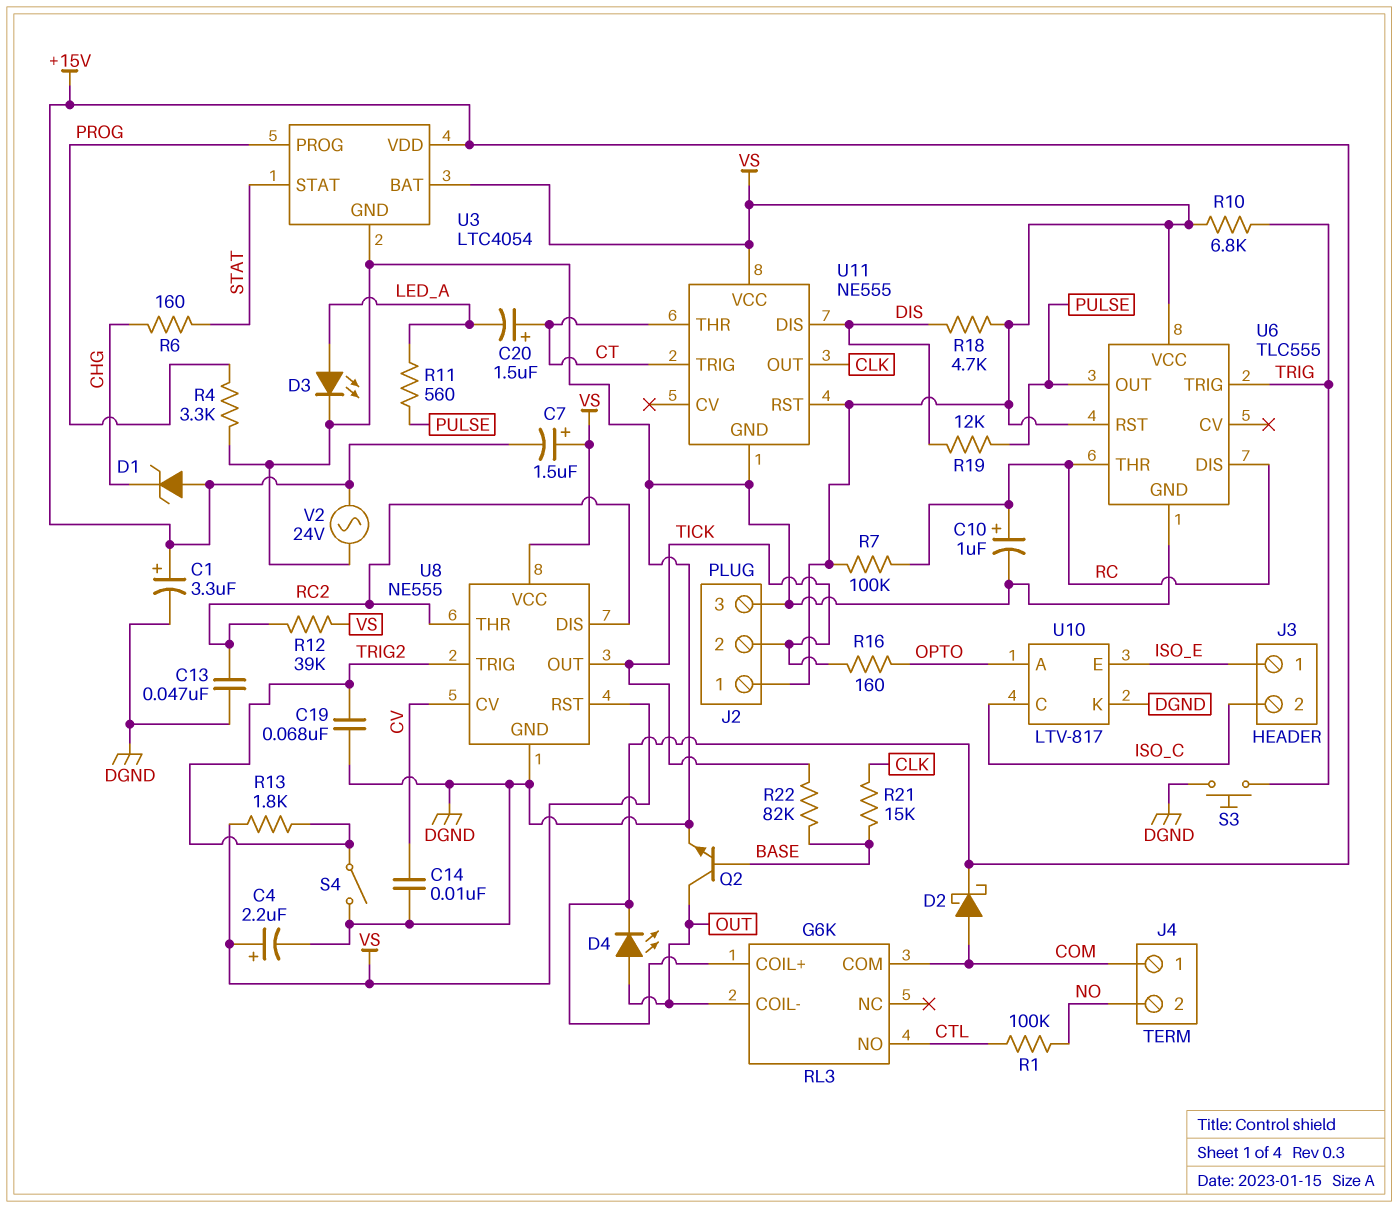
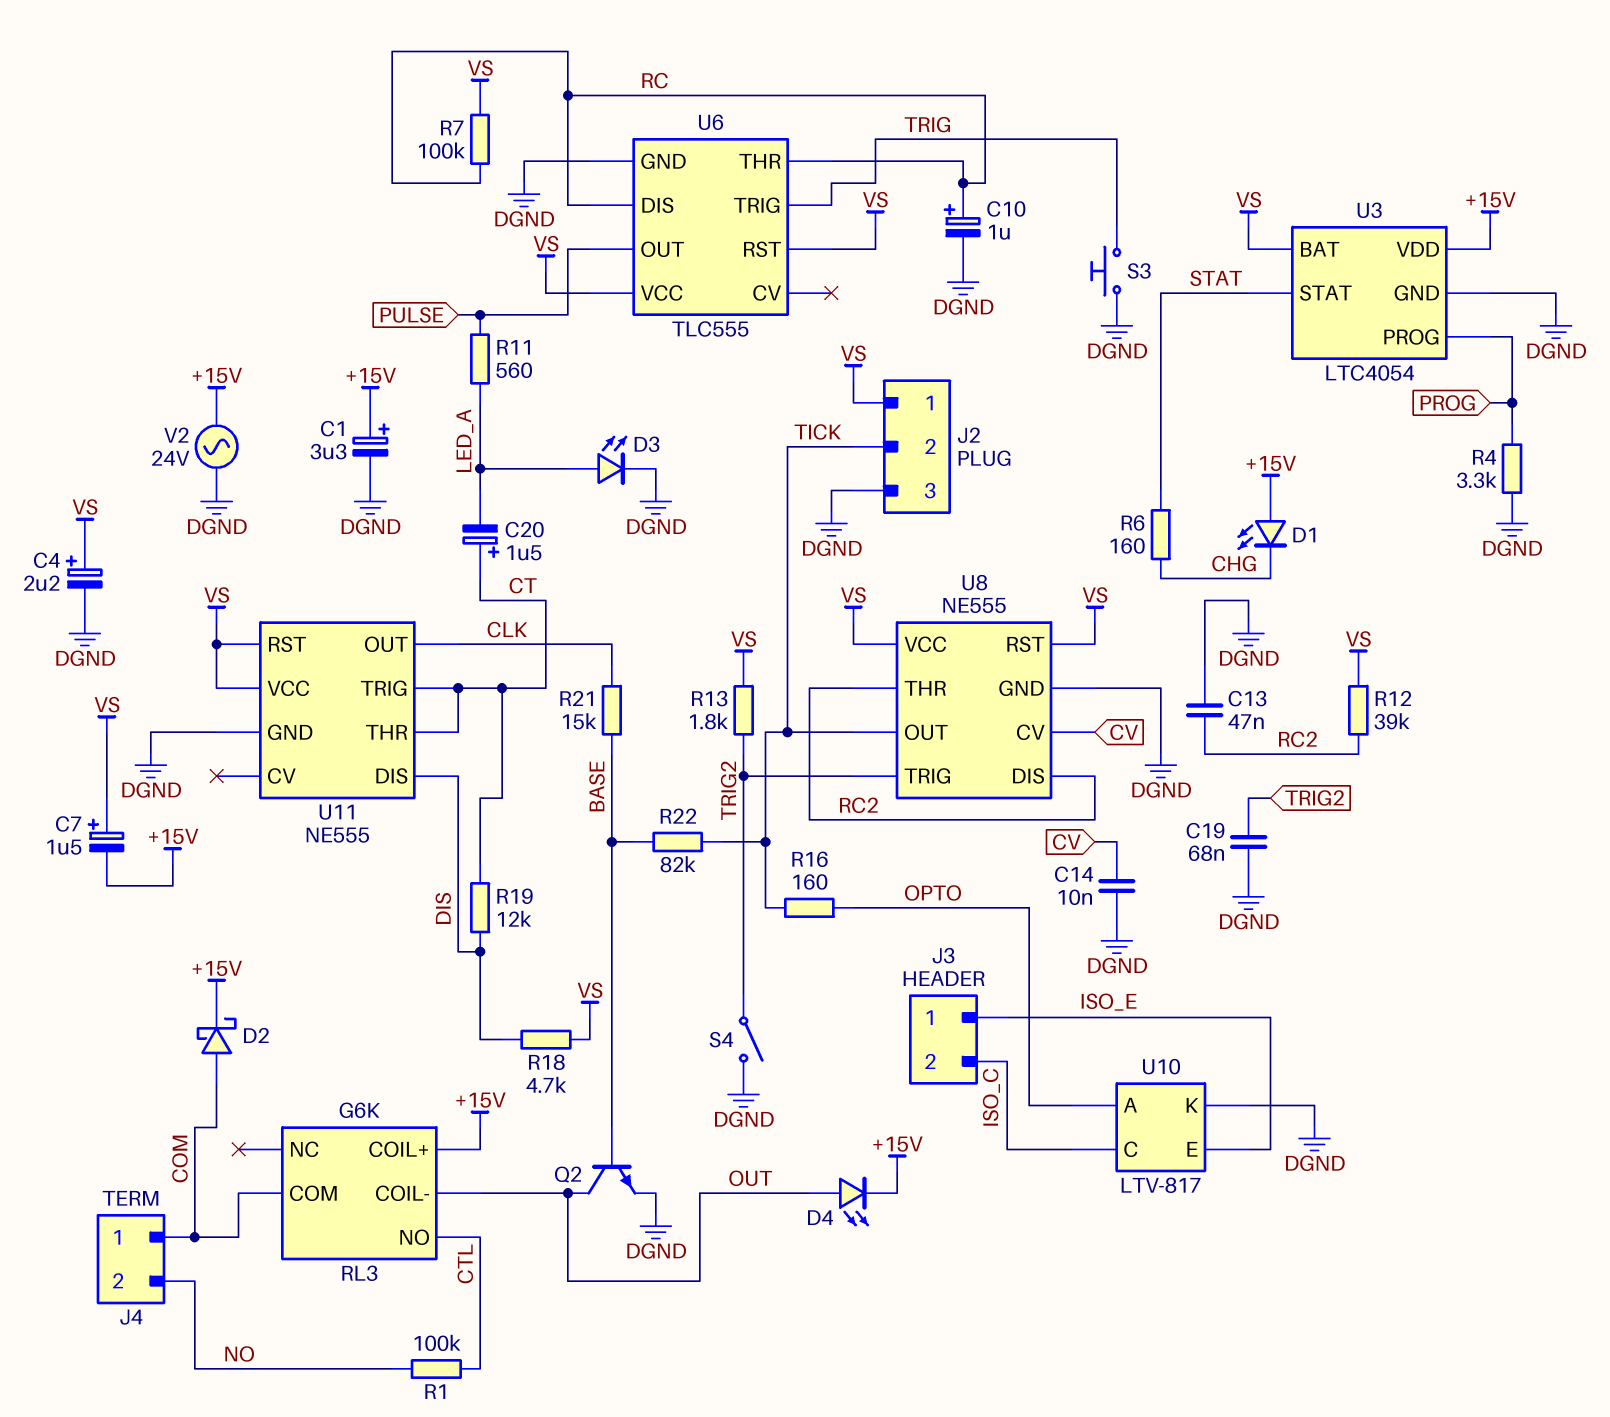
D1: zener (A +15V, K CHG) -> LED (A +15V, K CHG)
R10: 6.8k (TRIG, VS) -> none
R19: 12k (DIS, PULSE) -> 12k (CT, DIS)

